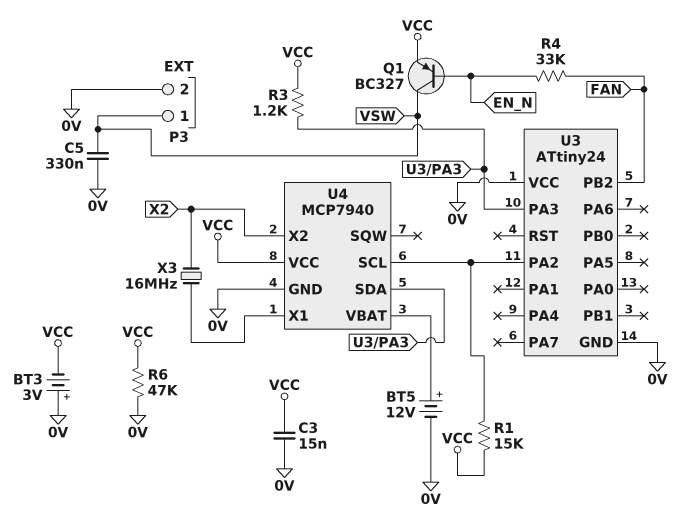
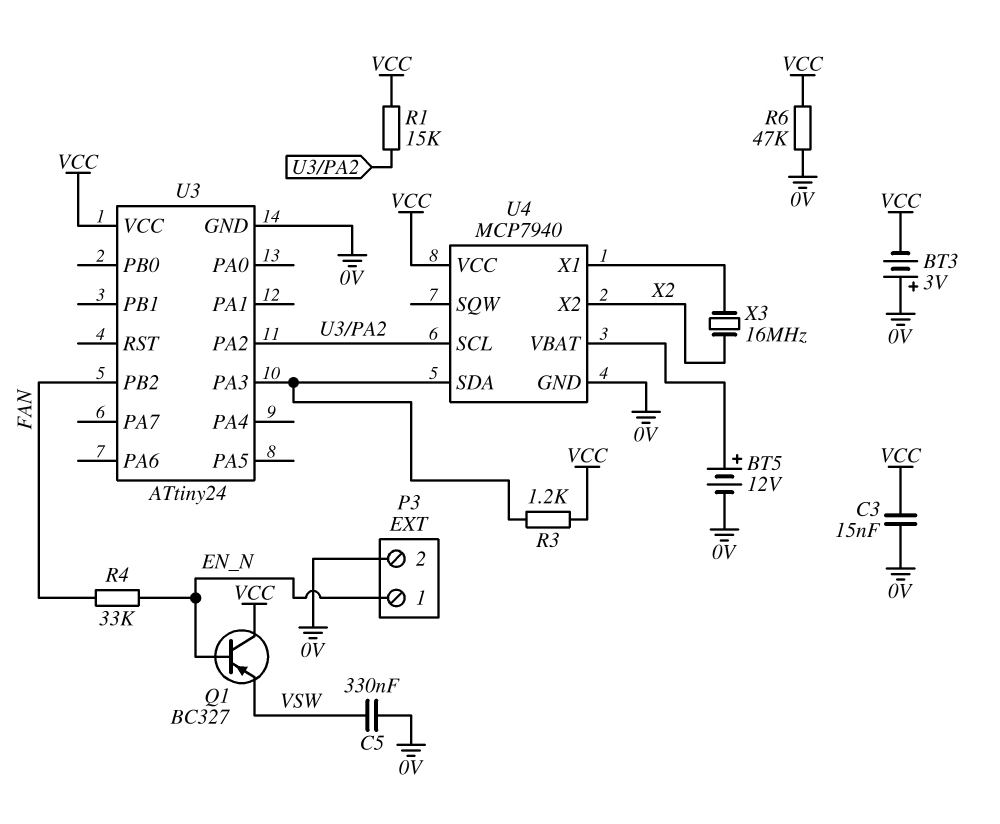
P3 pin 1: VSW -> EN_N
Q1: PNP BC327 (B EN_N, C VSW, E VCC) -> PNP BC327 (B EN_N, C VCC, E VSW)
U3 pin VCC: 0V -> VCC

